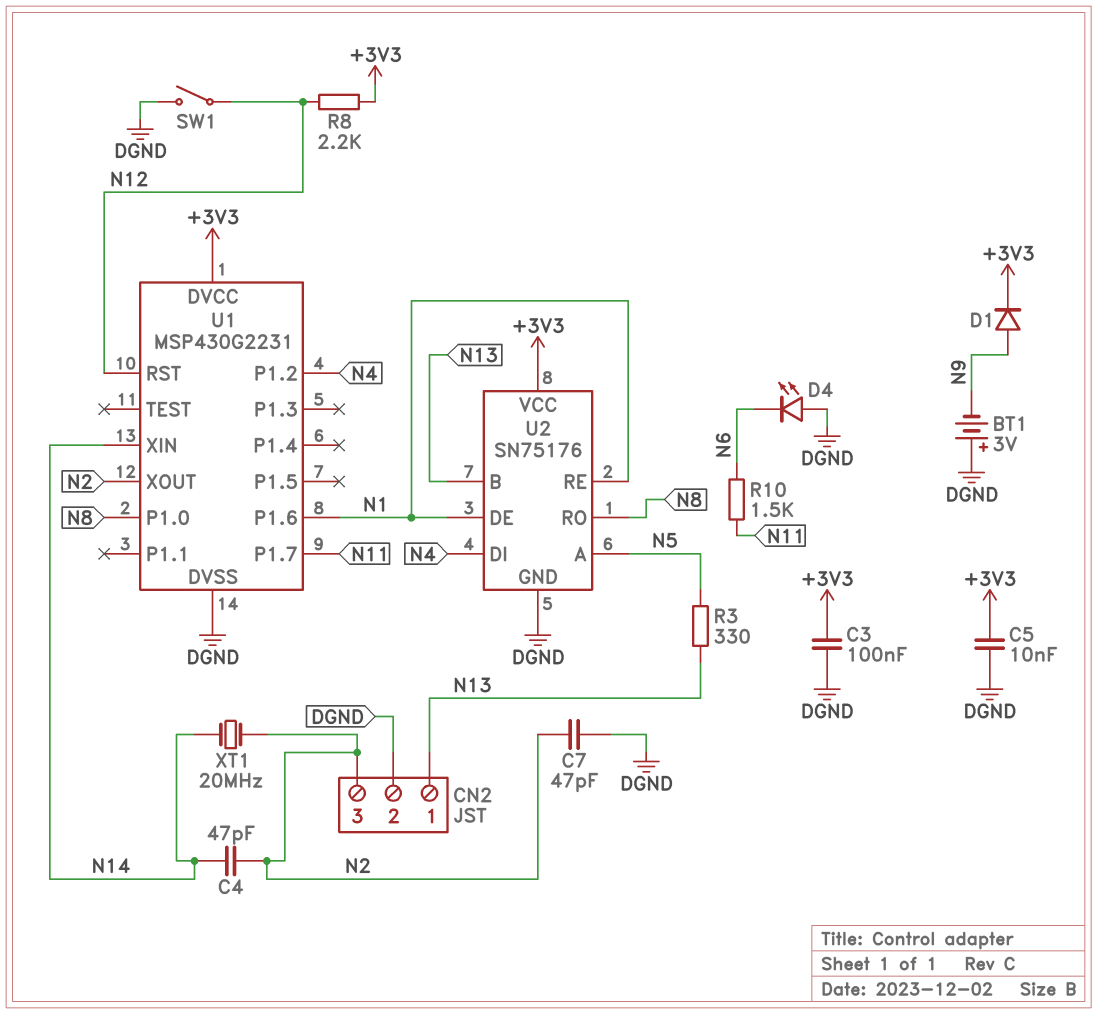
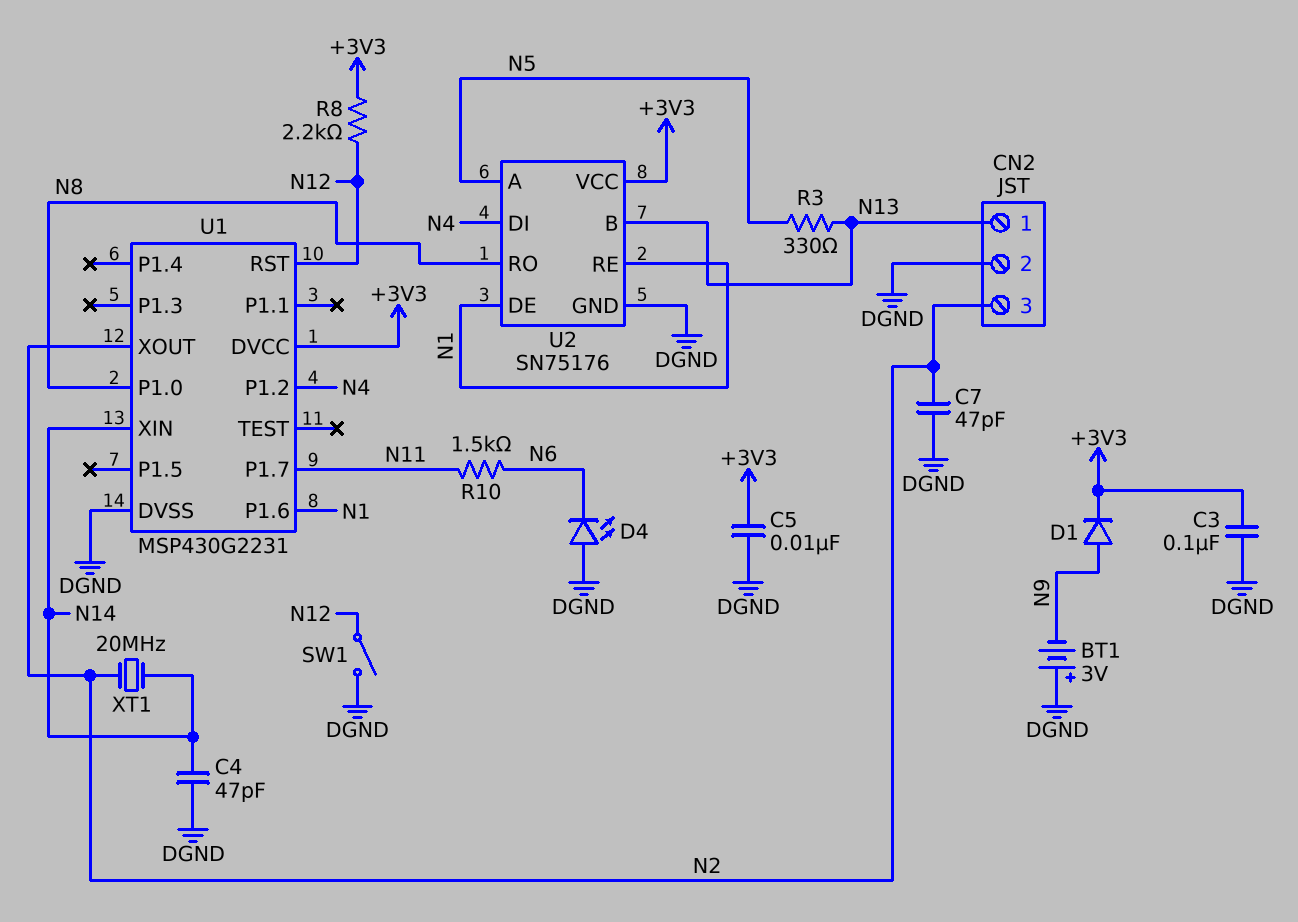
C4: 47pF (N2, N14) -> 47pF (DGND, N14)

